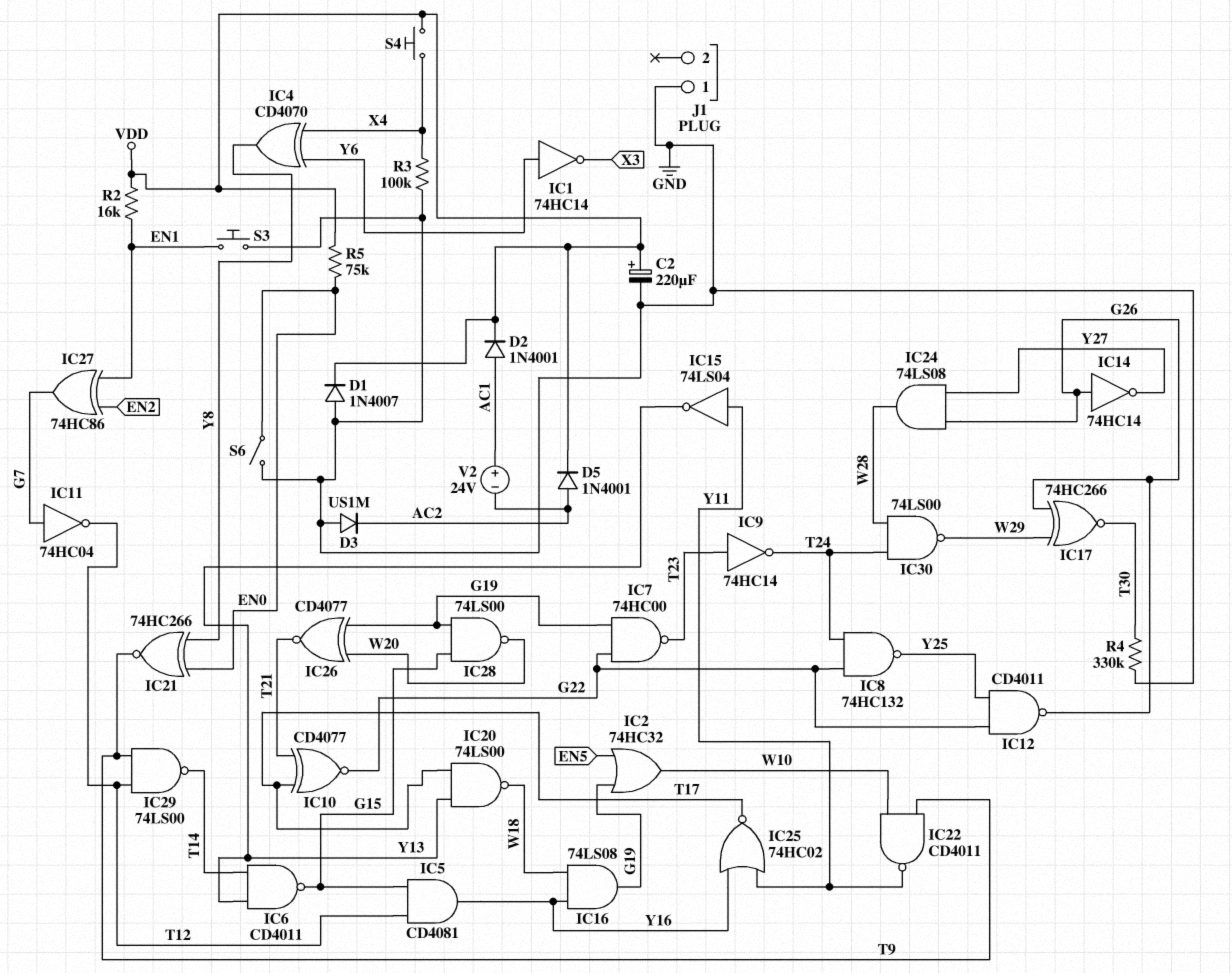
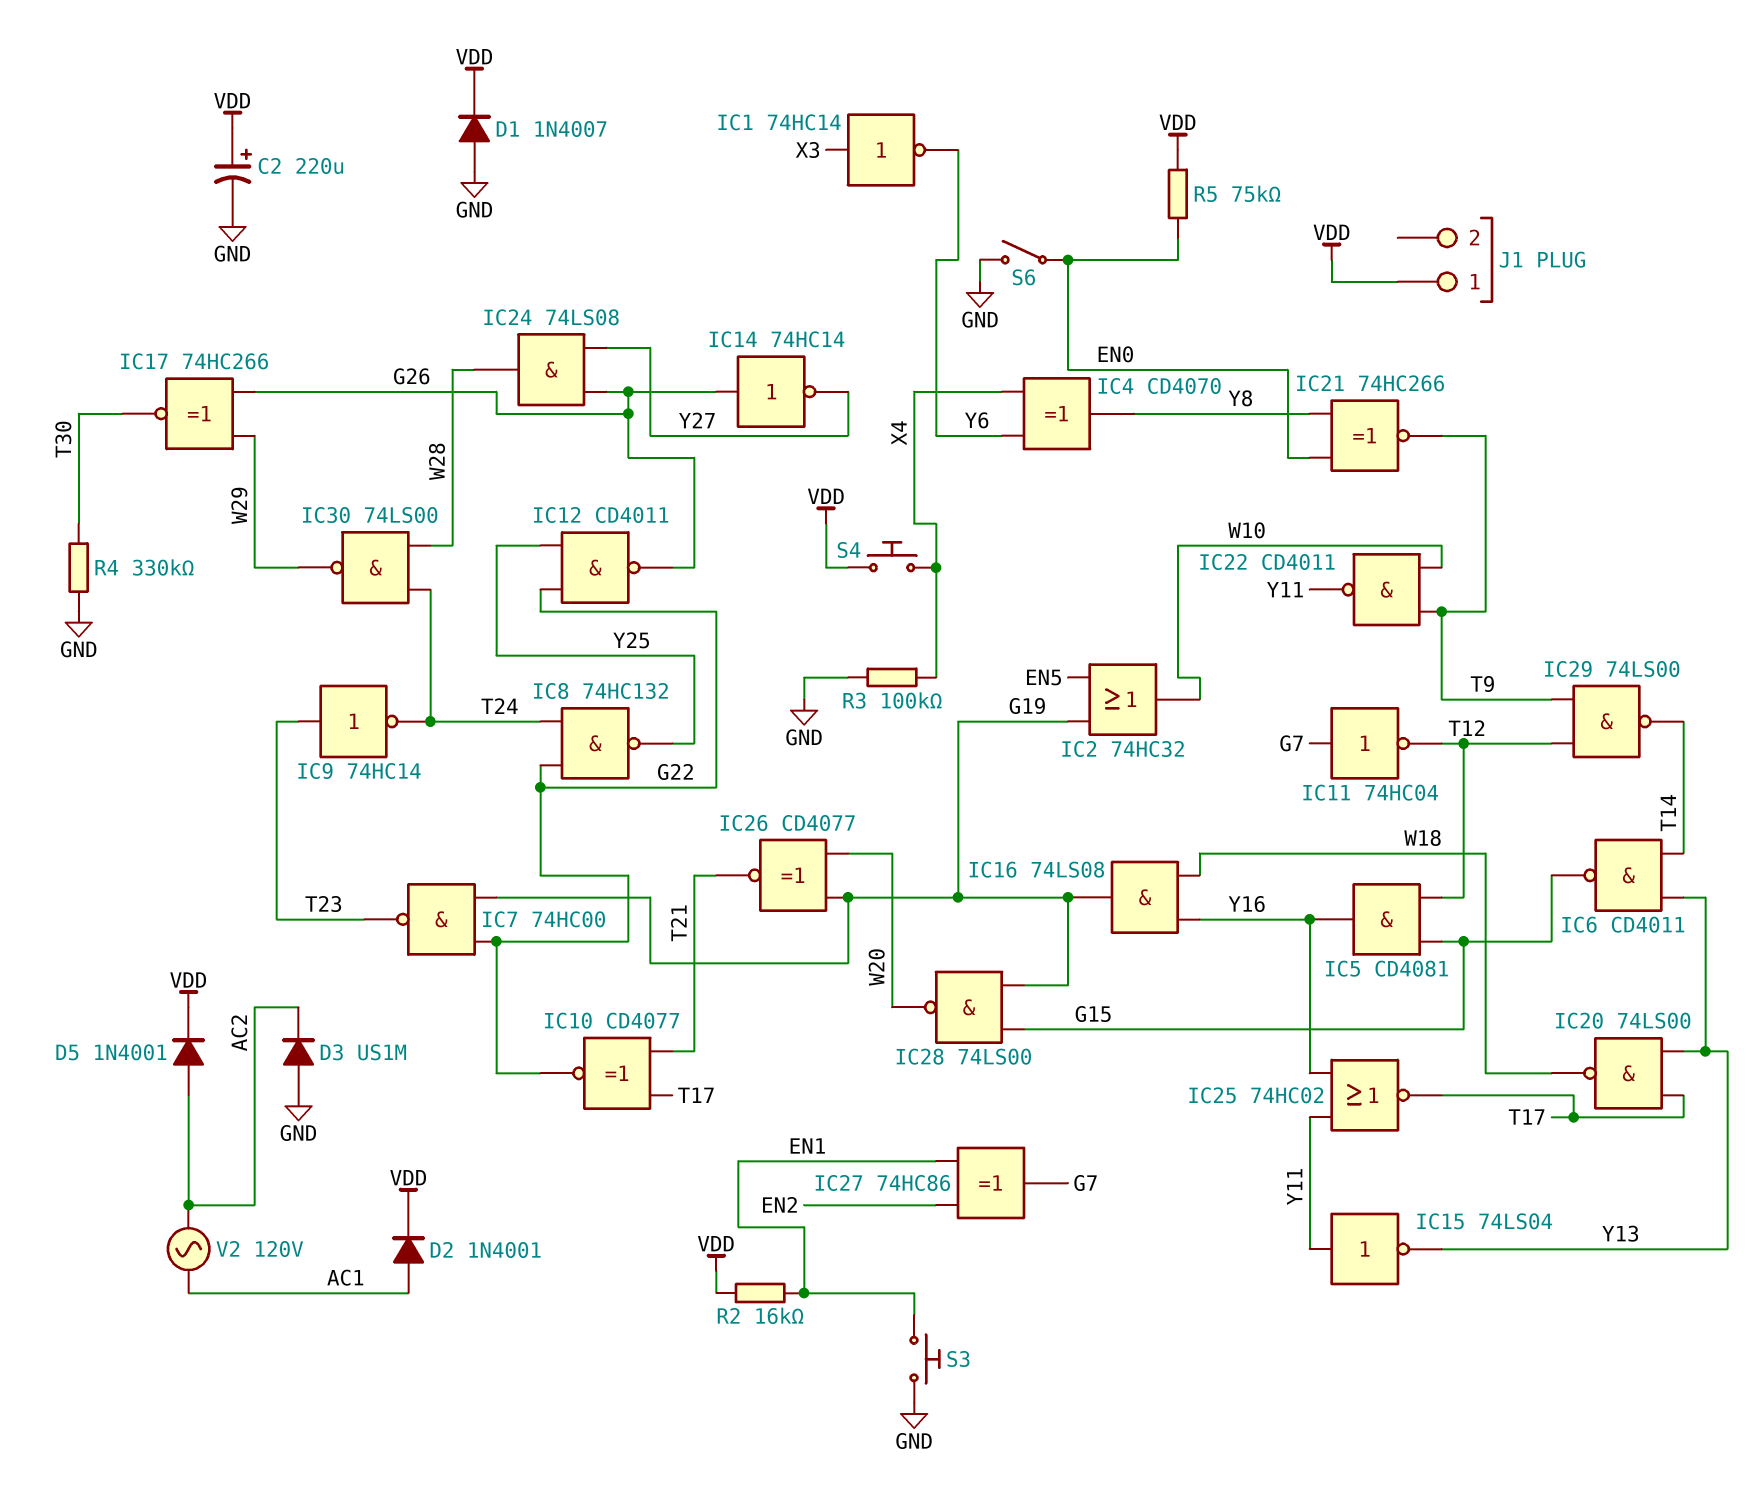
IC1: NOT 74HC14 (in Y6, out X3) -> NOT 74HC14 (in X3, out Y6)
J1 pin 1: GND -> VDD
V2: 24V (plus AC1, minus AC2) -> AC 120V (AC1, AC2)

